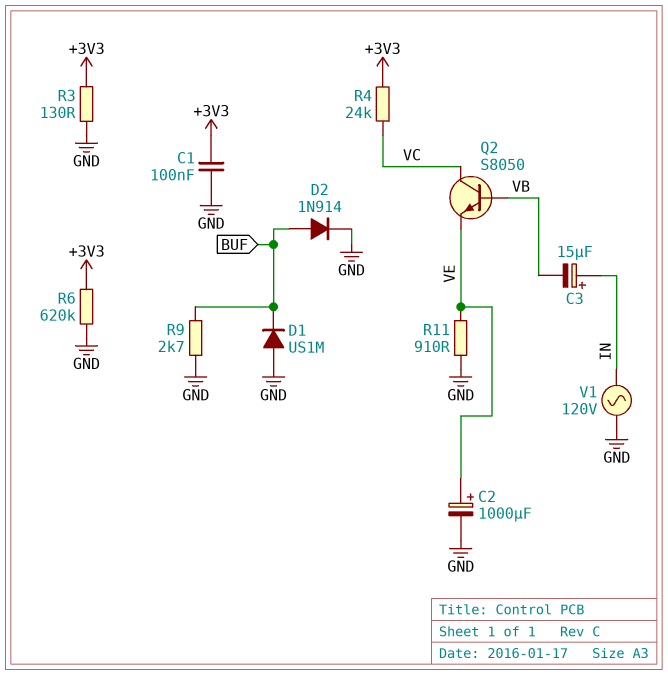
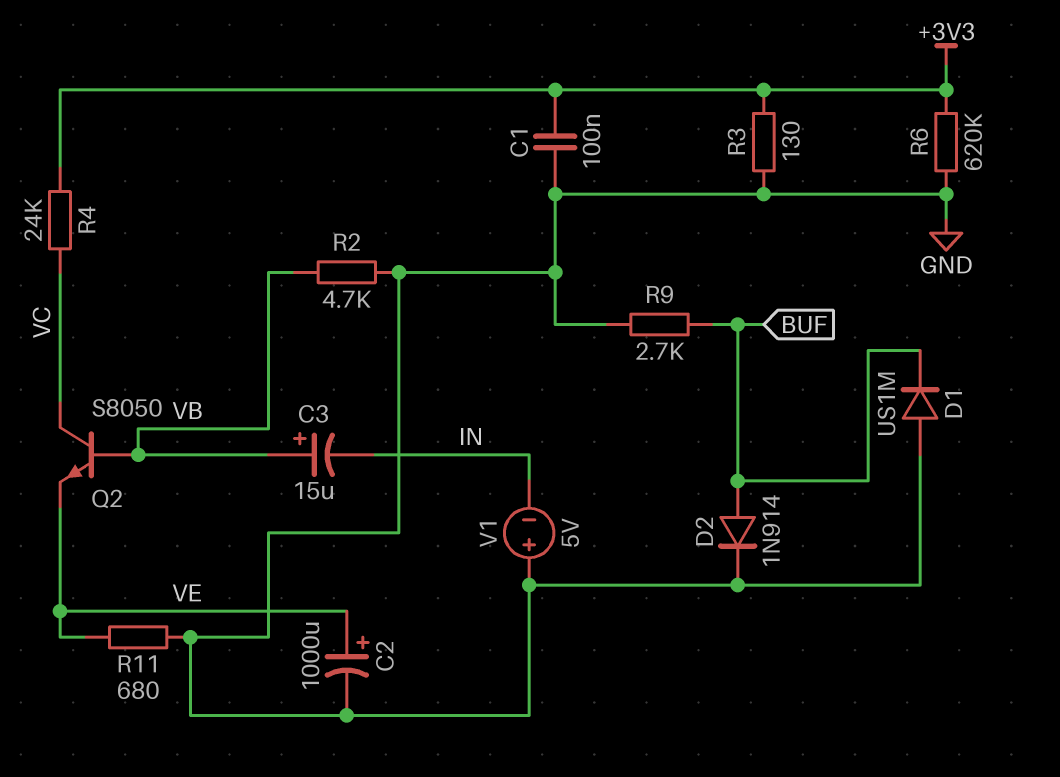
C3: 15uF (plus IN, minus VB) -> 15uF (plus VB, minus IN)
R2: none -> 4.7k (GND, VB)
R11: 910 (GND, VE) -> 680 (GND, VE)
V1: AC 120V (GND, IN) -> 5V (plus GND, minus IN)

